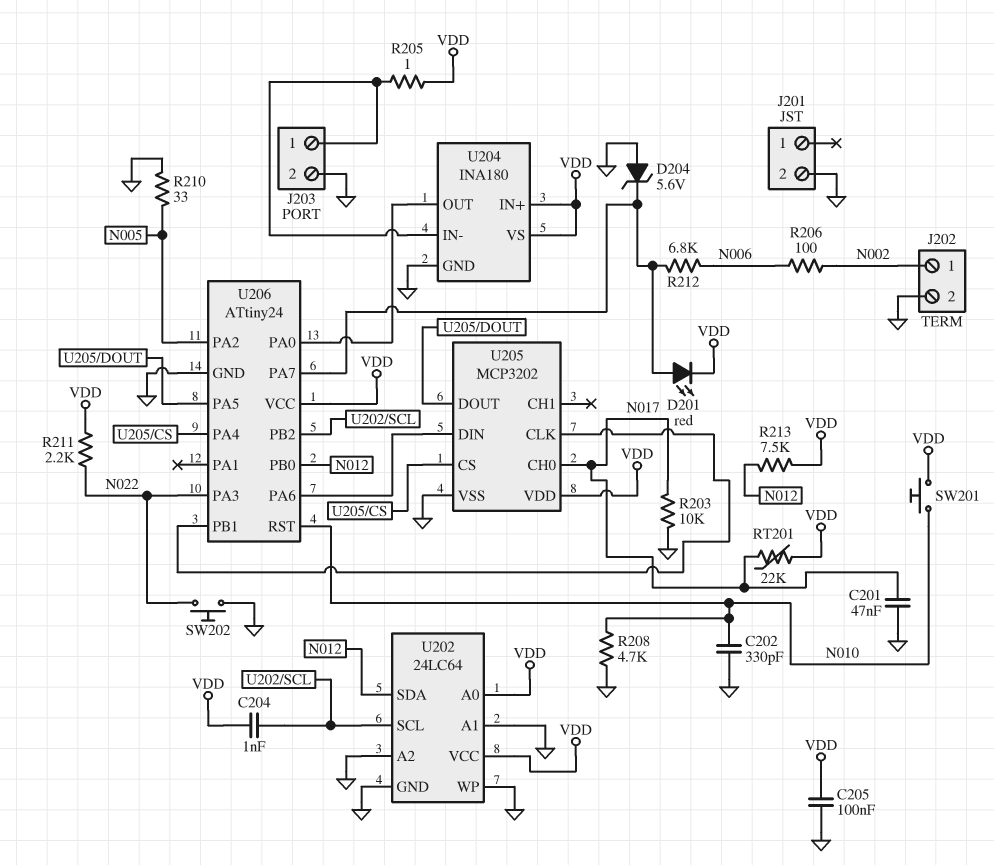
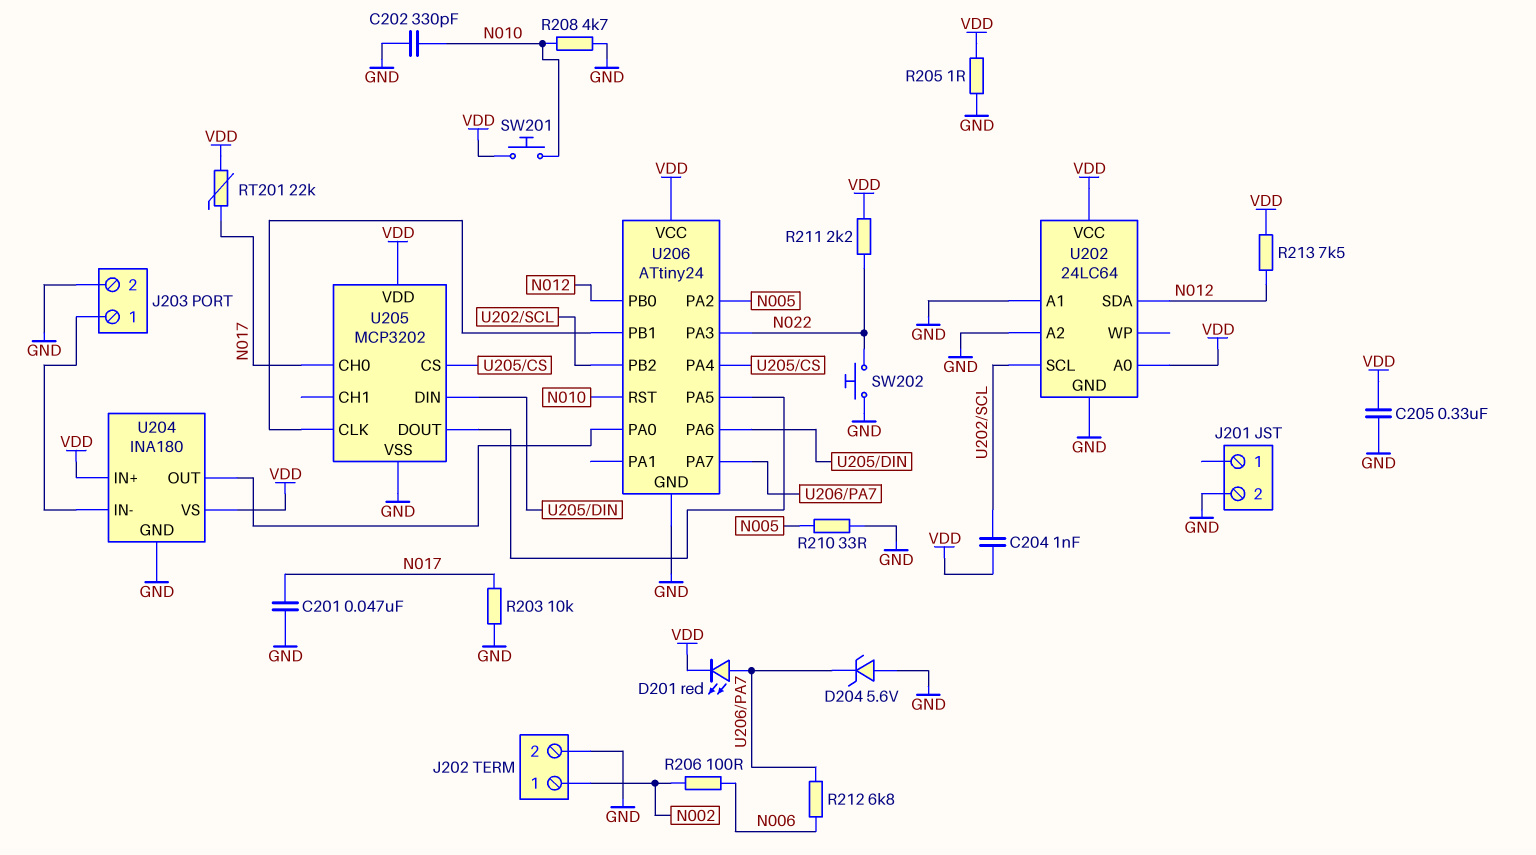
C205: 100nF (GND, VDD) -> 330nF (GND, VDD)
R205: 1 (J203/1, VDD) -> 1 (GND, VDD)
U202 pin WP: GND -> none

